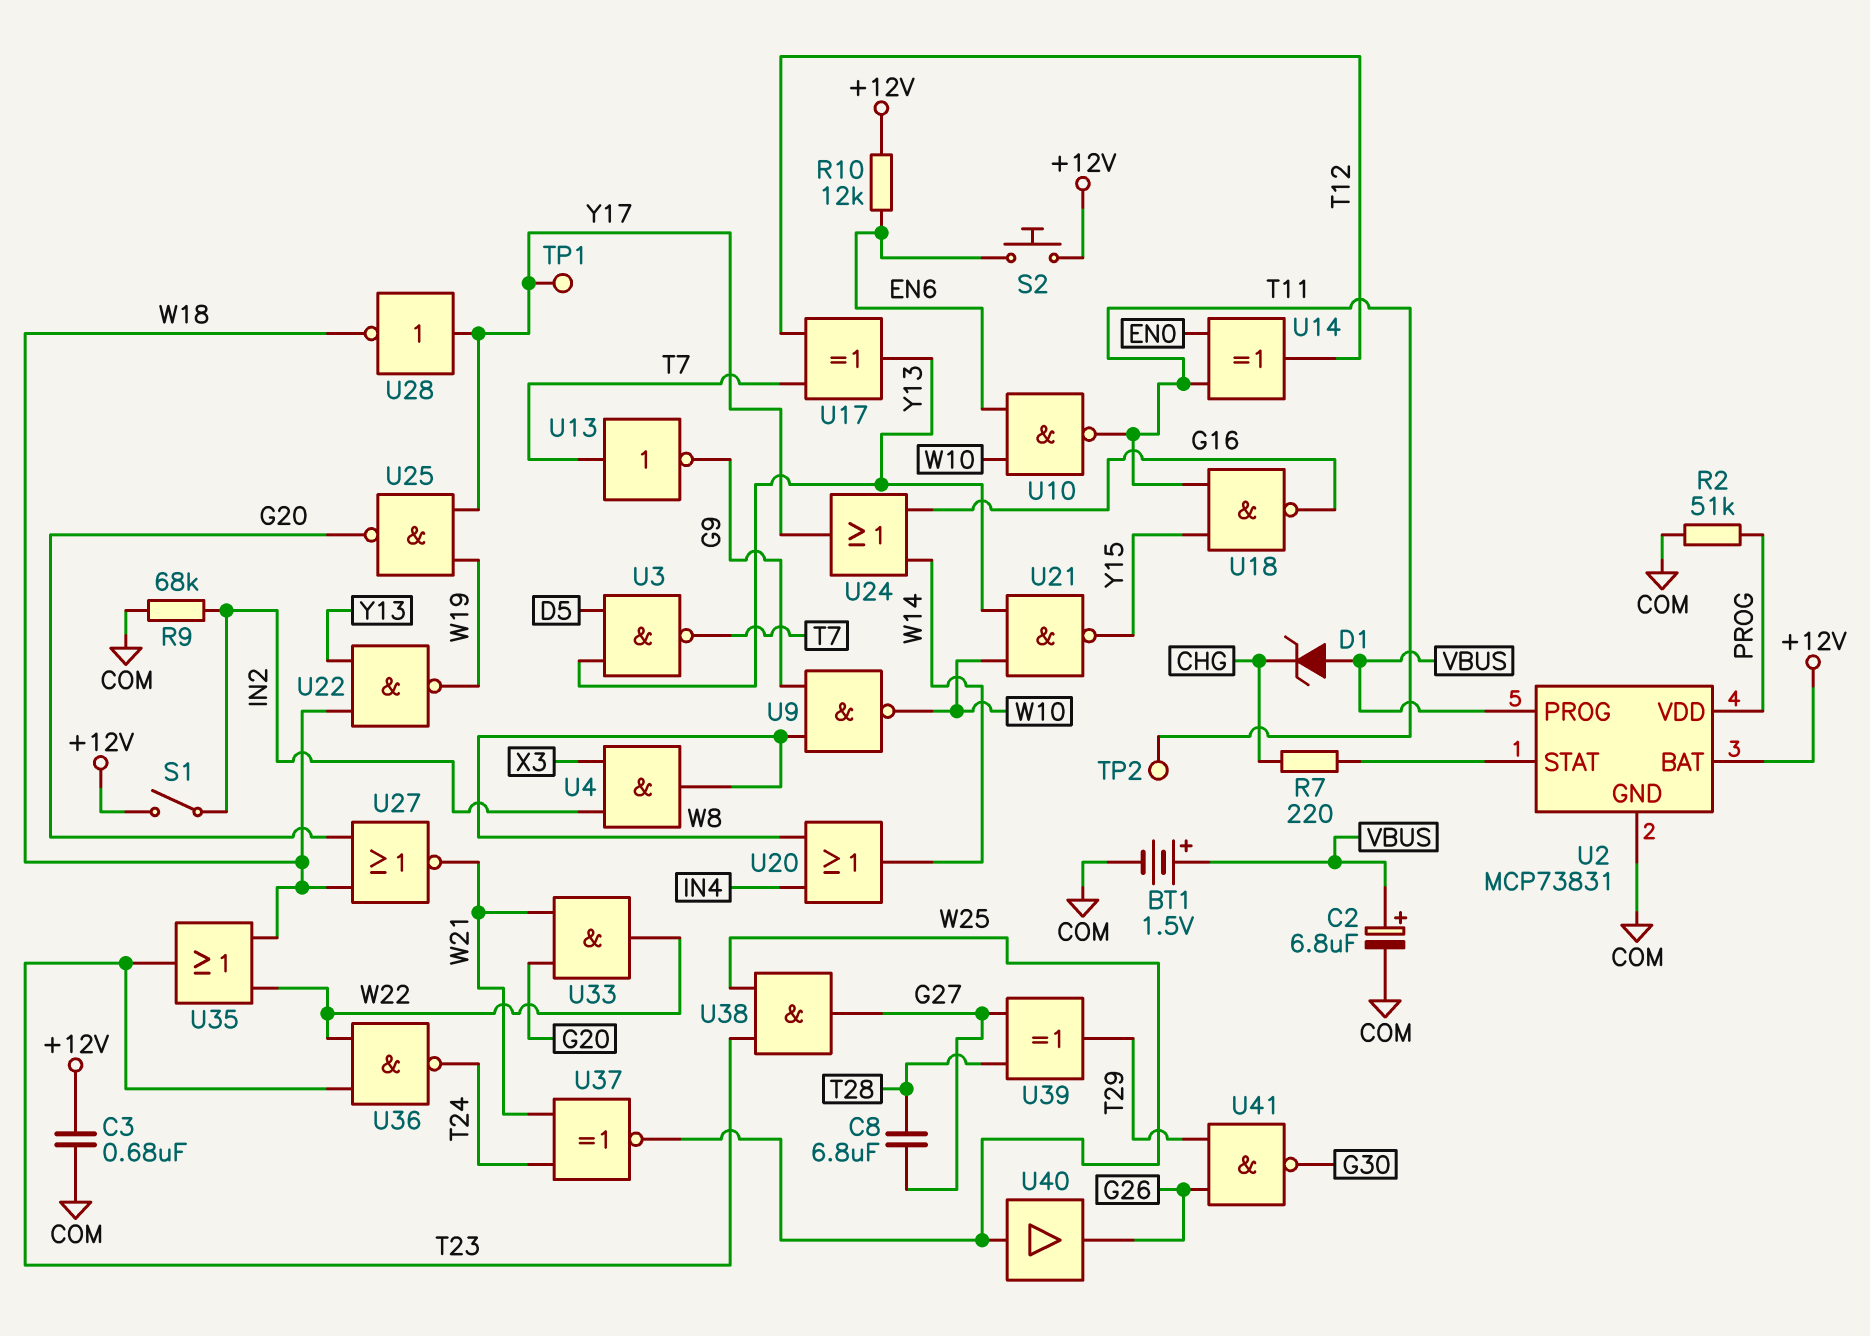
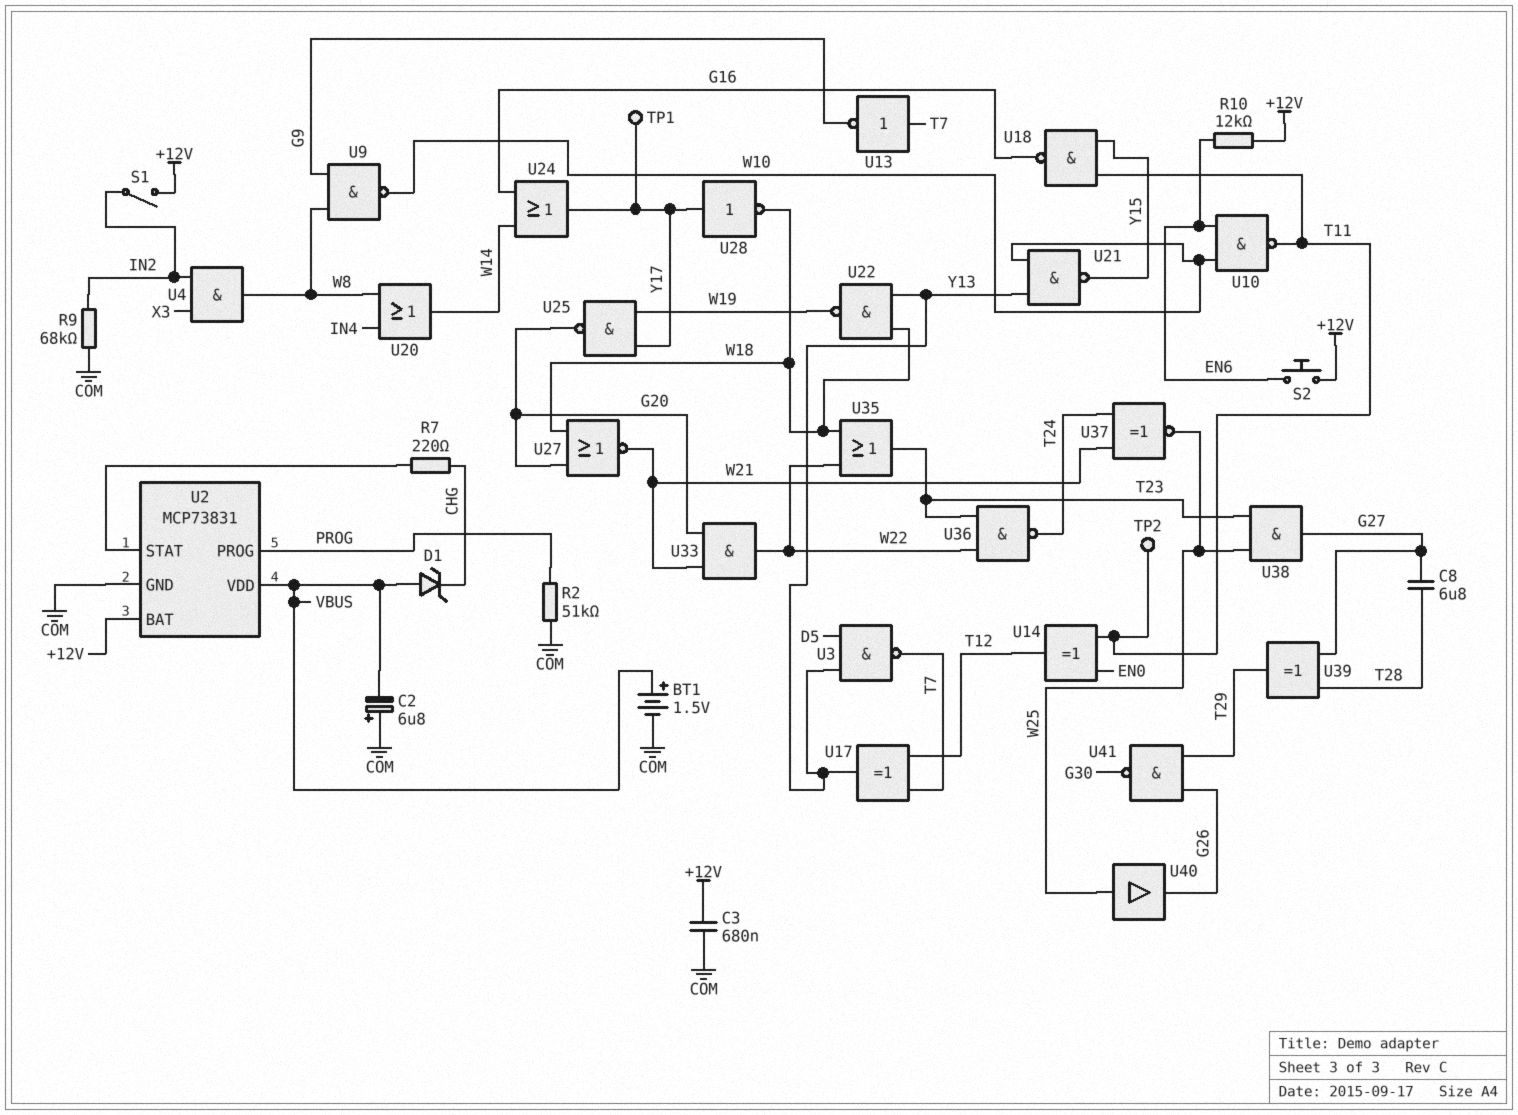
C2: 6.8uF (plus VBUS, minus COM) -> 6.8uF (plus COM, minus VBUS)
U2 pin PROG: VBUS -> PROG
U2 pin VDD: PROG -> VBUS

